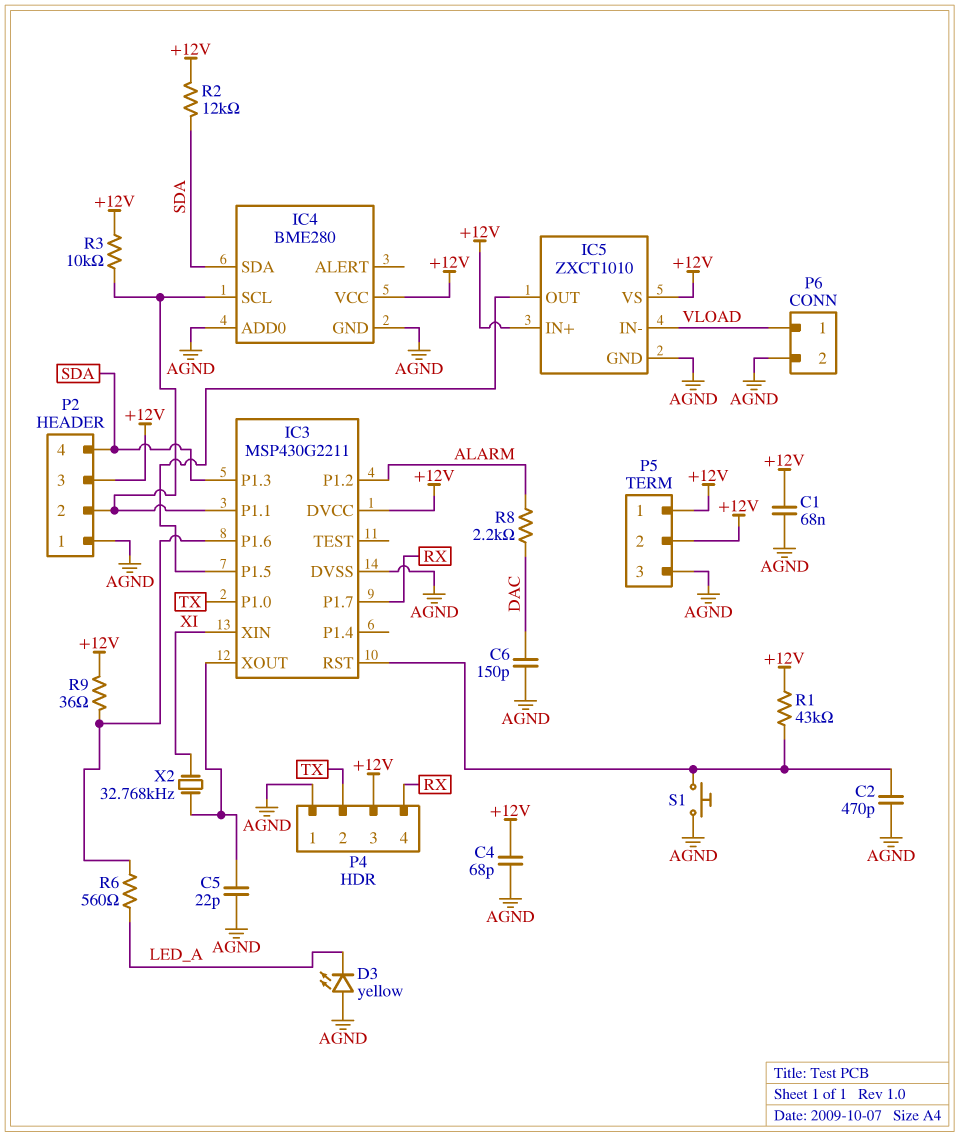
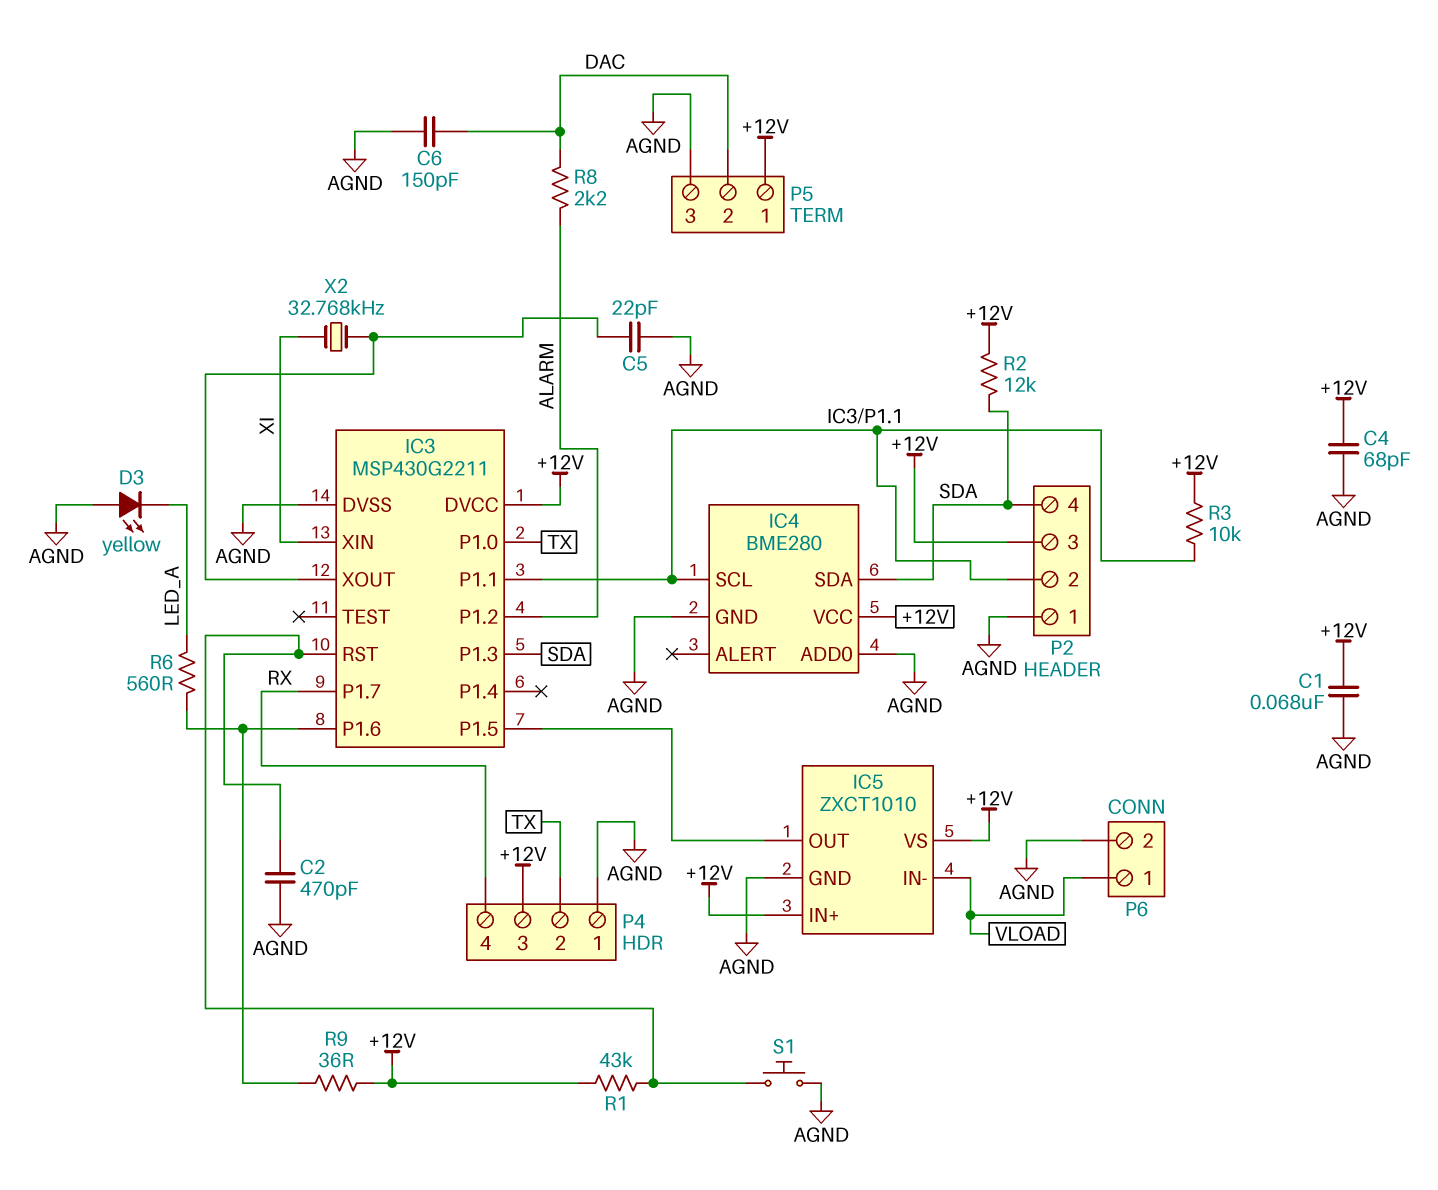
P5 pin 2: +12V -> DAC

